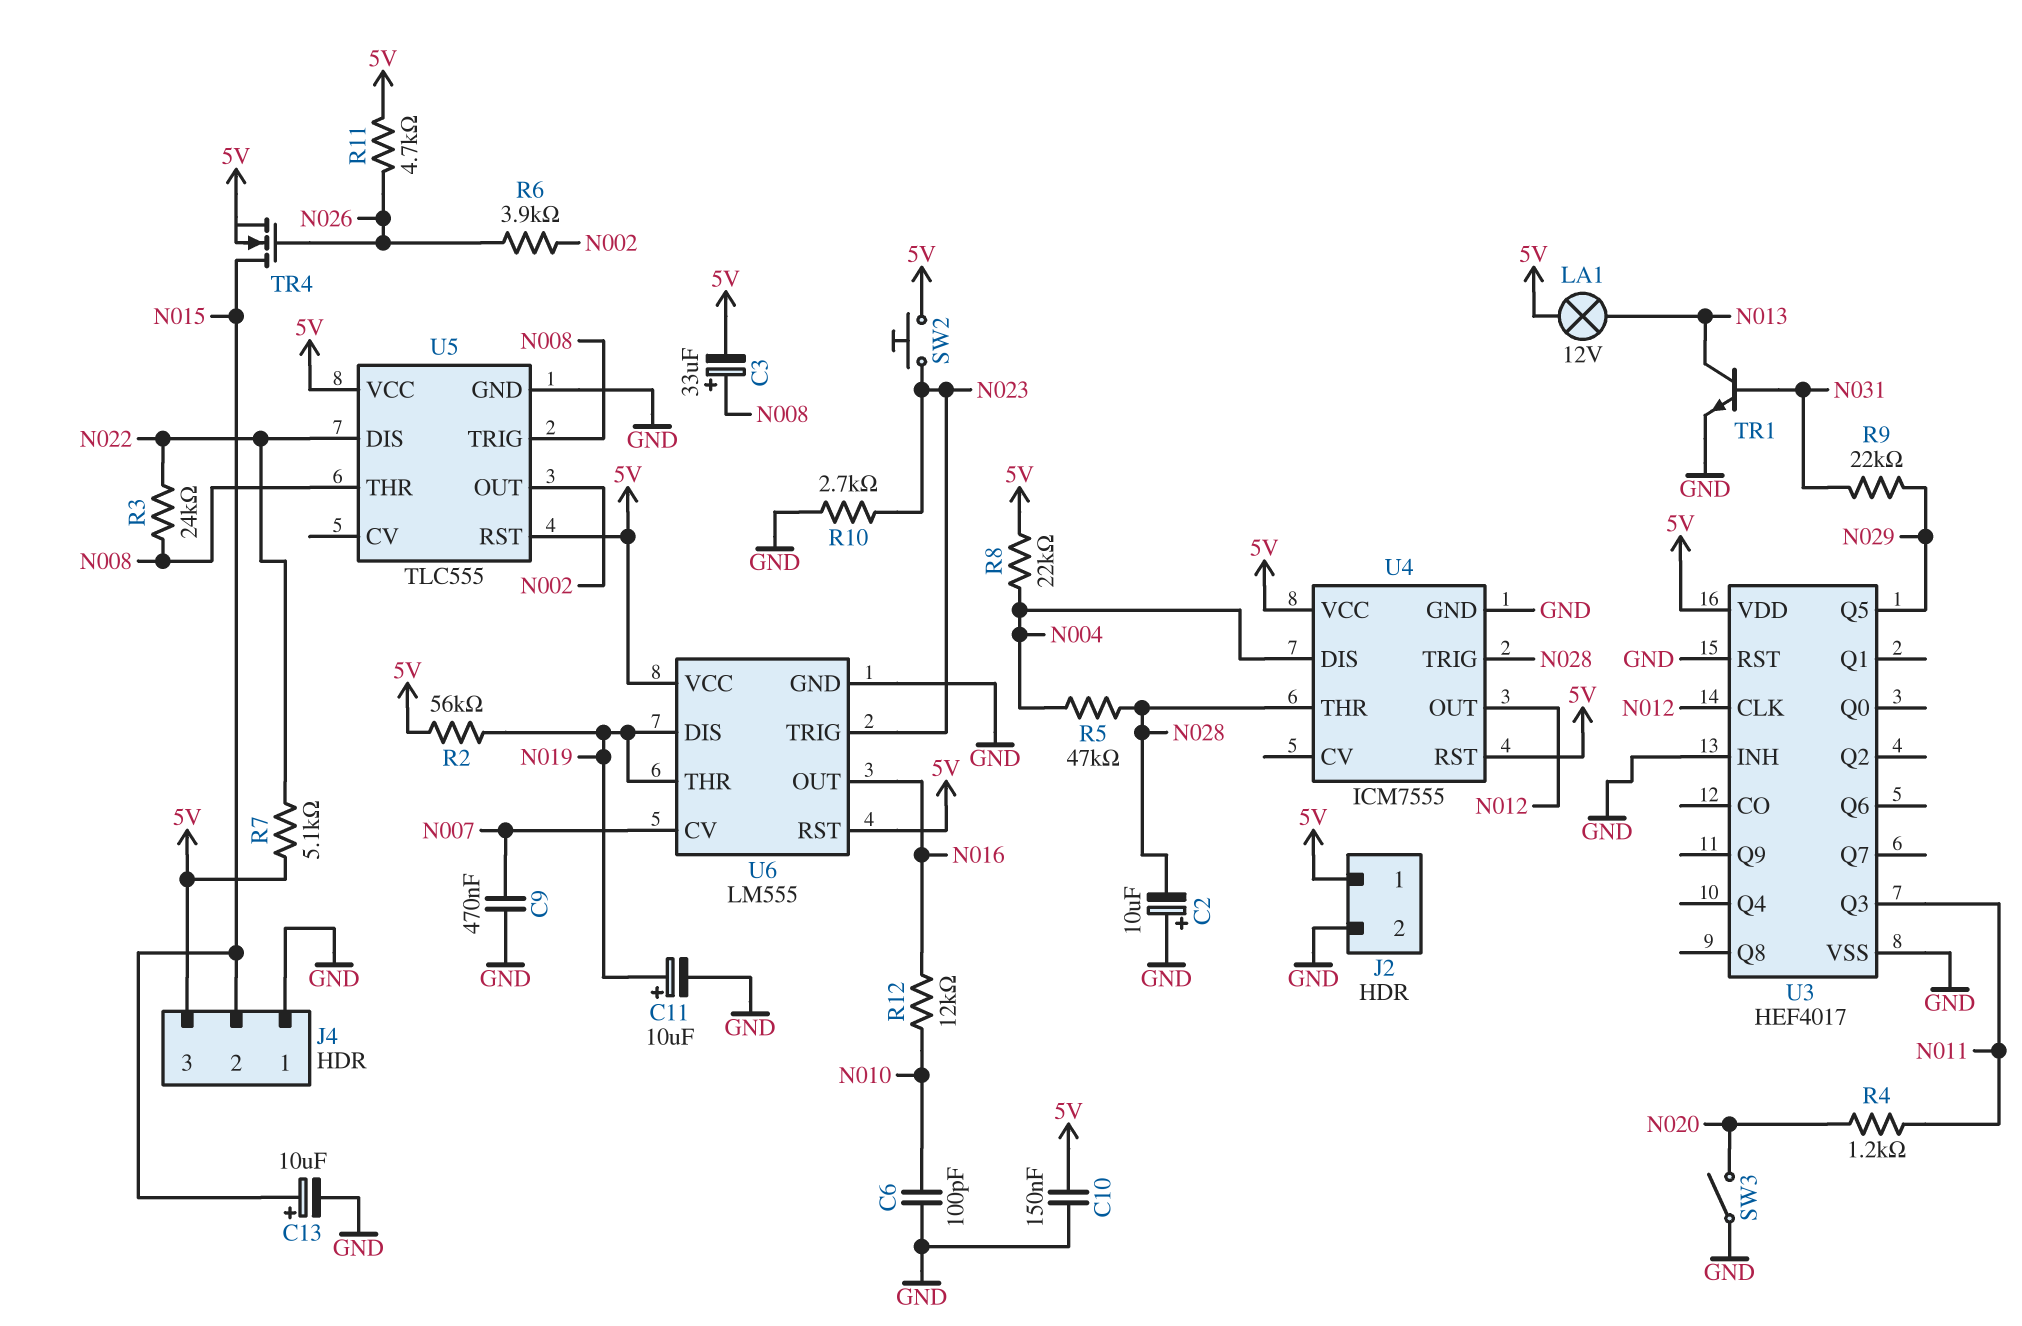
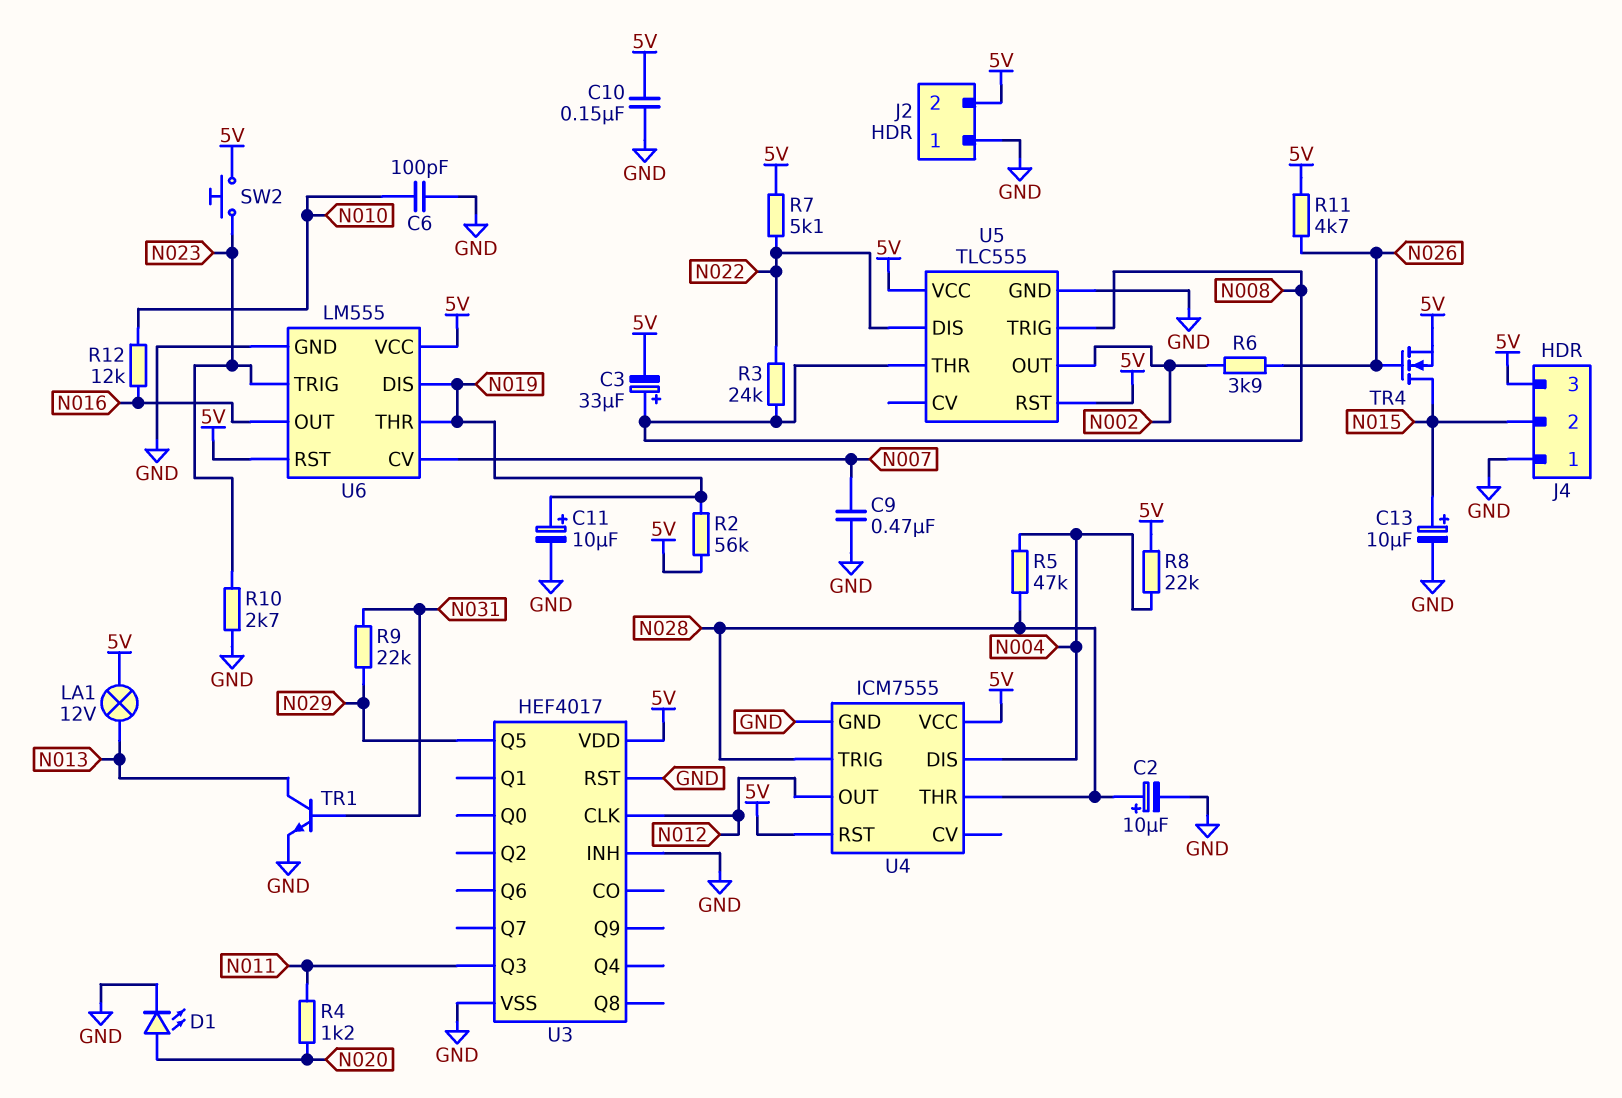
C2: 10uF (plus GND, minus N028) -> 10uF (plus N028, minus GND)
D1: none -> LED (A N020, K GND)
J2 pin 1: 5V -> GND
J2 pin 2: GND -> 5V
SW3: switch (GND, N020) -> none

